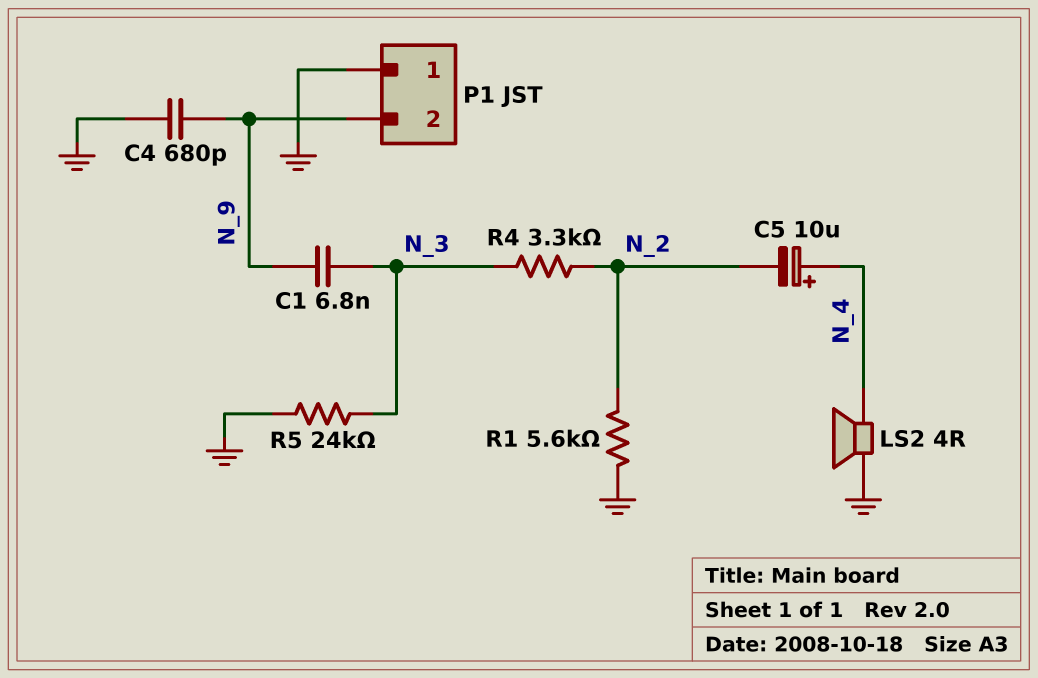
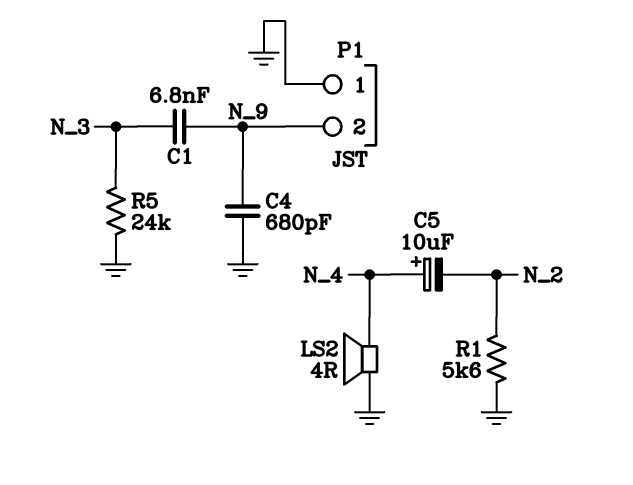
R4: 3.3k (N_2, N_3) -> none

